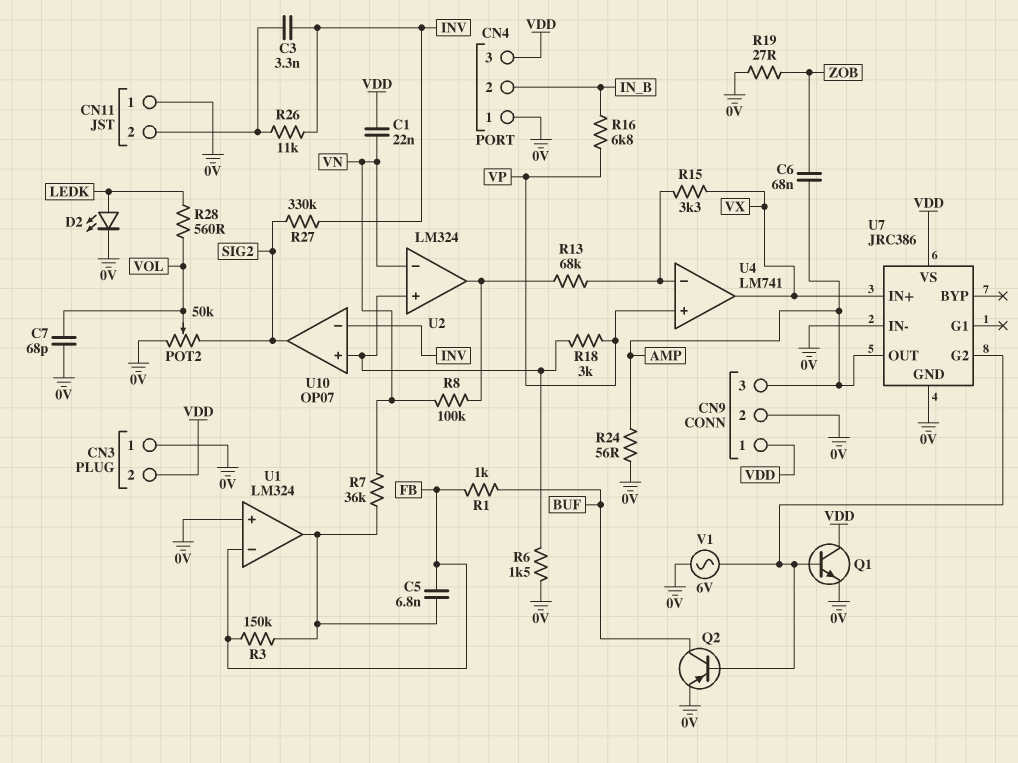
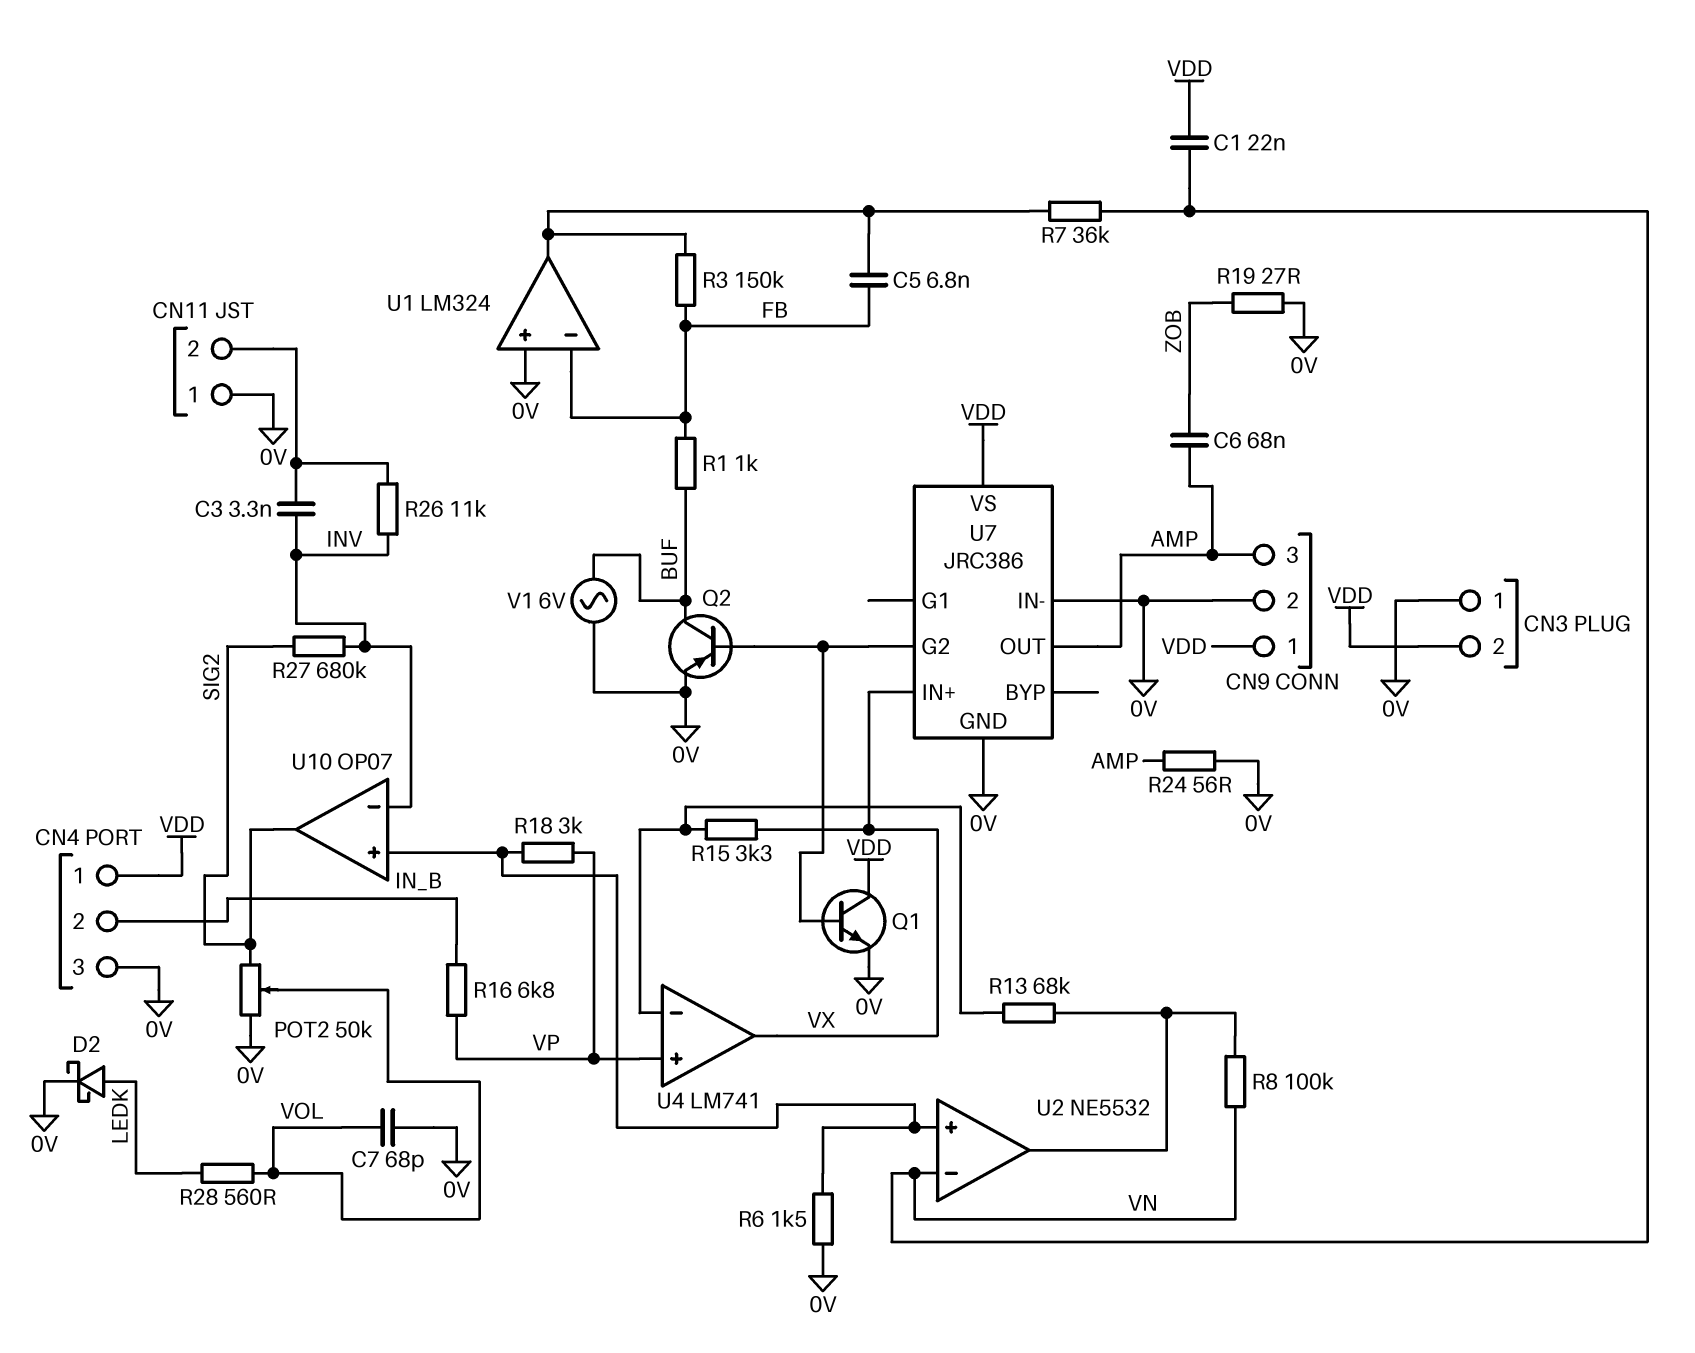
CN4 pin 1: 0V -> VDD
CN4 pin 3: VDD -> 0V
D2: LED (A LEDK, K 0V) -> schottky (A LEDK, K 0V)
R27: 330k (INV, SIG2) -> 680k (INV, SIG2)
U2: LM324 -> NE5532
V1: AC 6V (0V, U7/G2) -> AC 6V (0V, BUF)

